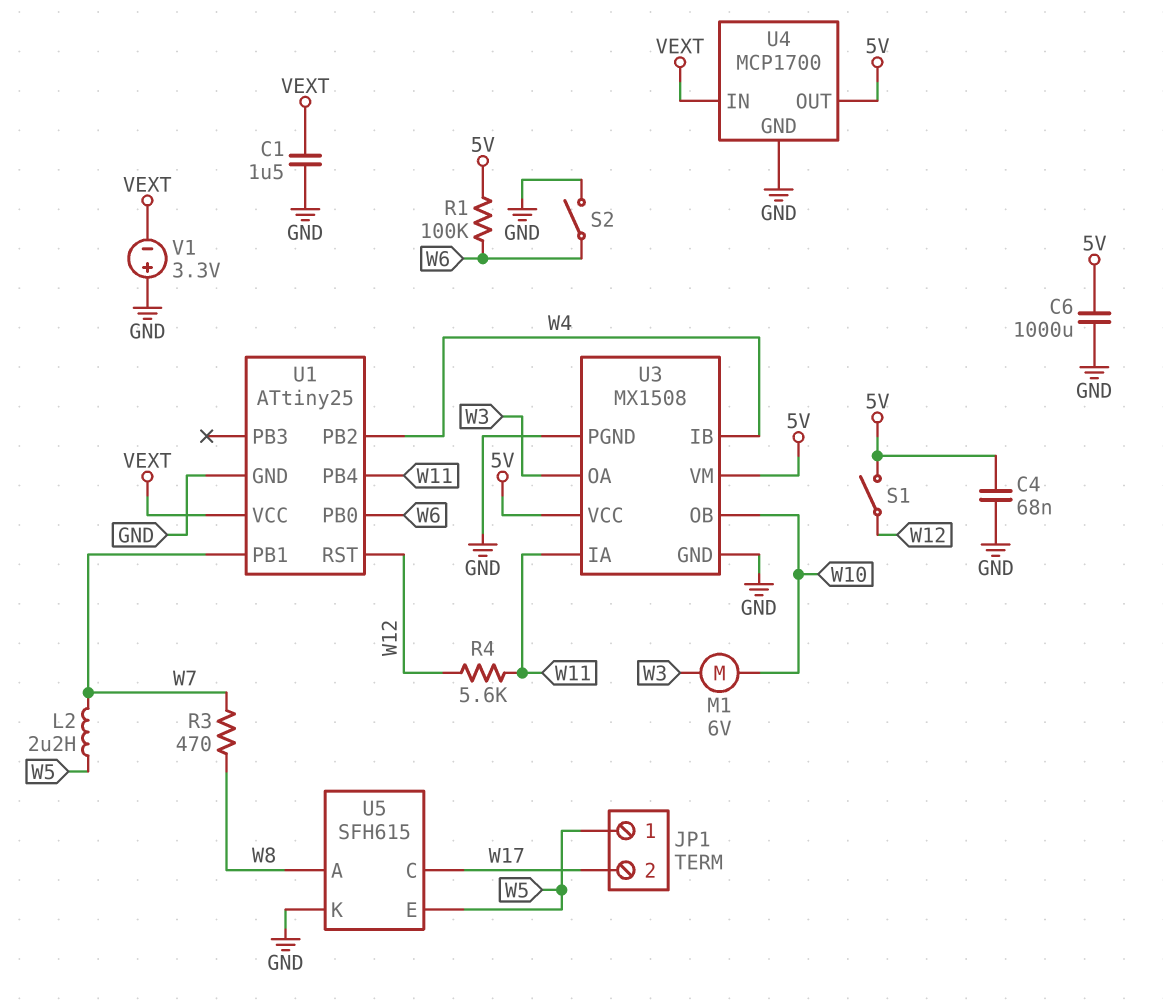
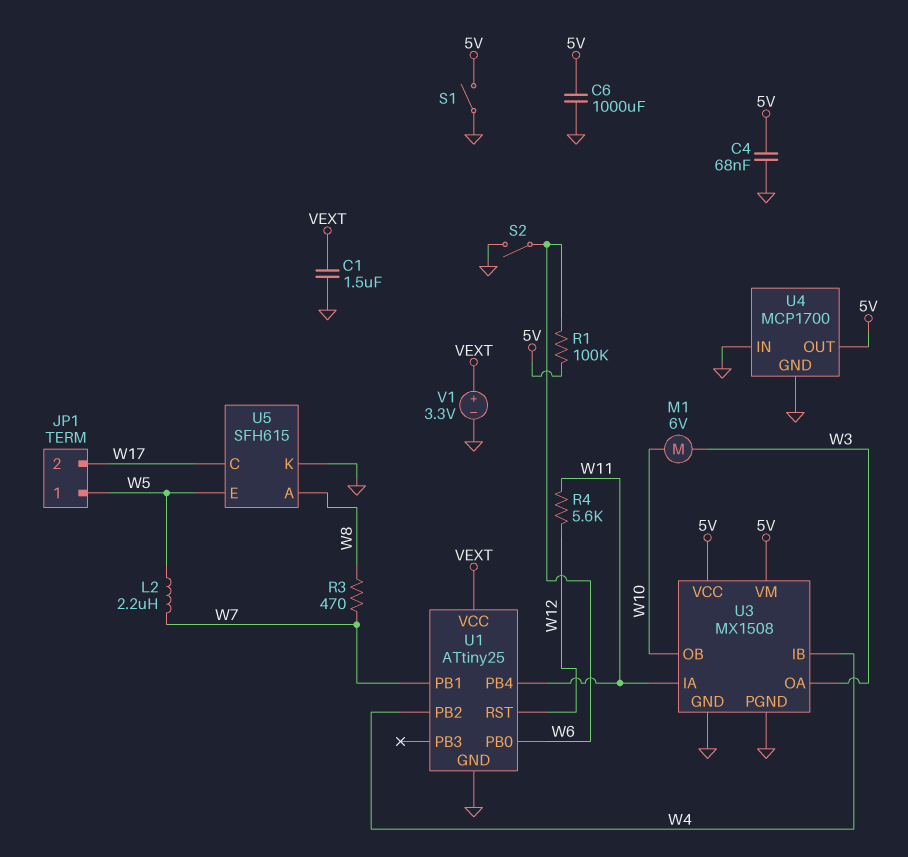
S1: switch (5V, W12) -> switch (5V, GND)
U4 pin IN: VEXT -> GND
V1: 3.3V (plus GND, minus VEXT) -> 3.3V (plus VEXT, minus GND)

